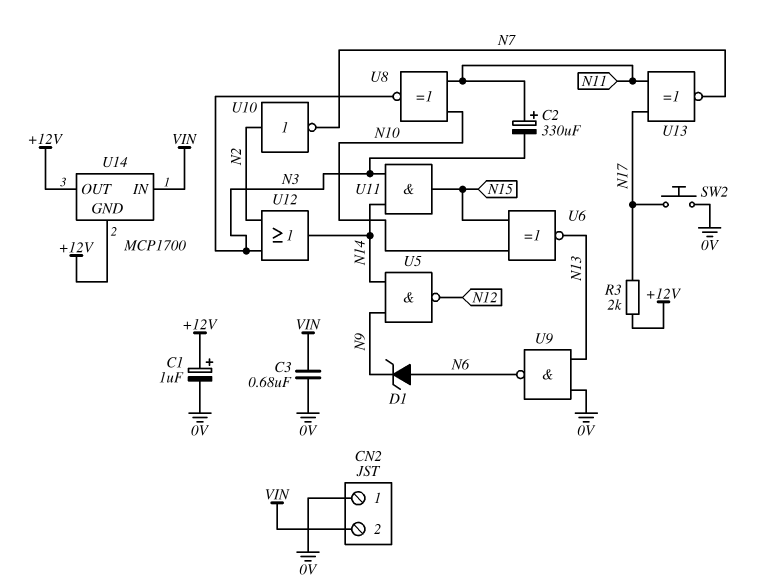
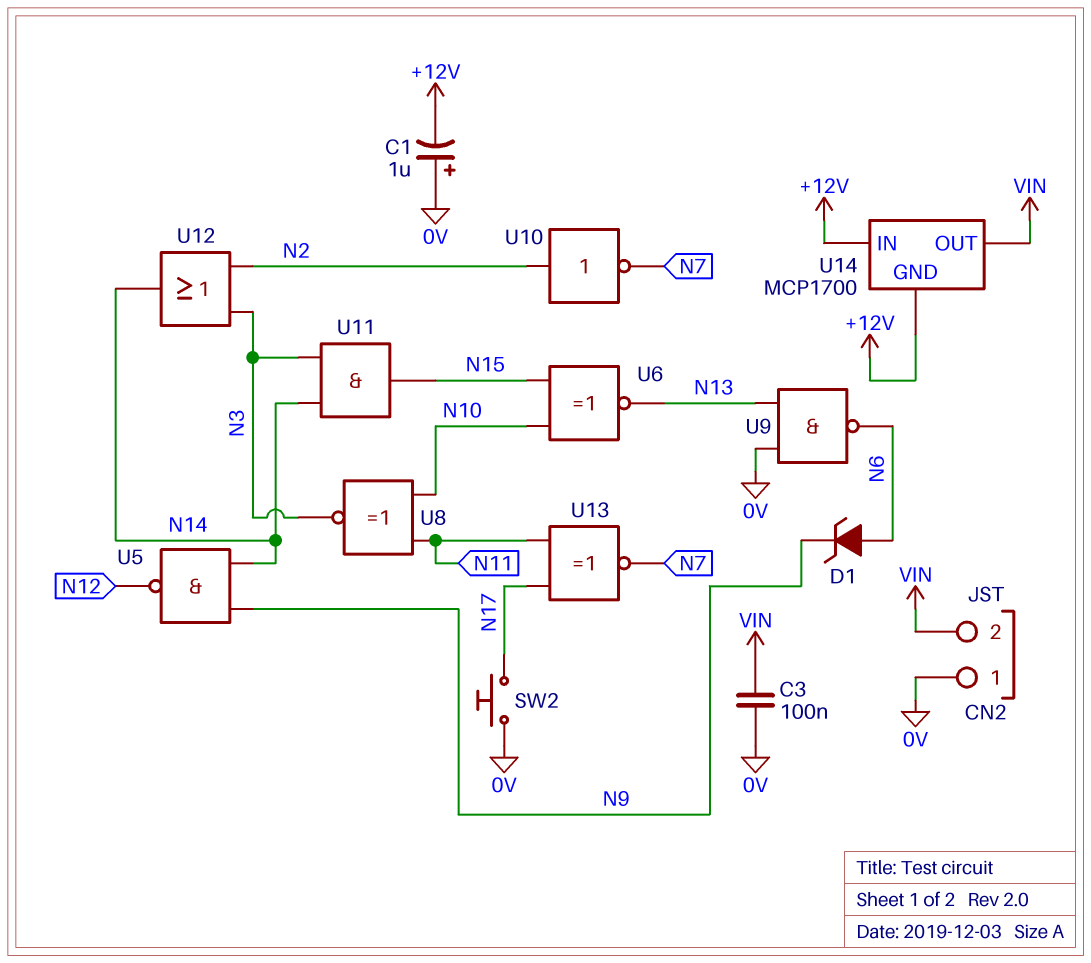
C1: 1uF (plus +12V, minus 0V) -> 1uF (plus 0V, minus +12V)
C2: 330uF (plus N11, minus N3) -> none
C3: 680nF (0V, VIN) -> 100nF (0V, VIN)
R3: 2k (+12V, N17) -> none
U14 pin IN: VIN -> +12V
U14 pin OUT: +12V -> VIN

